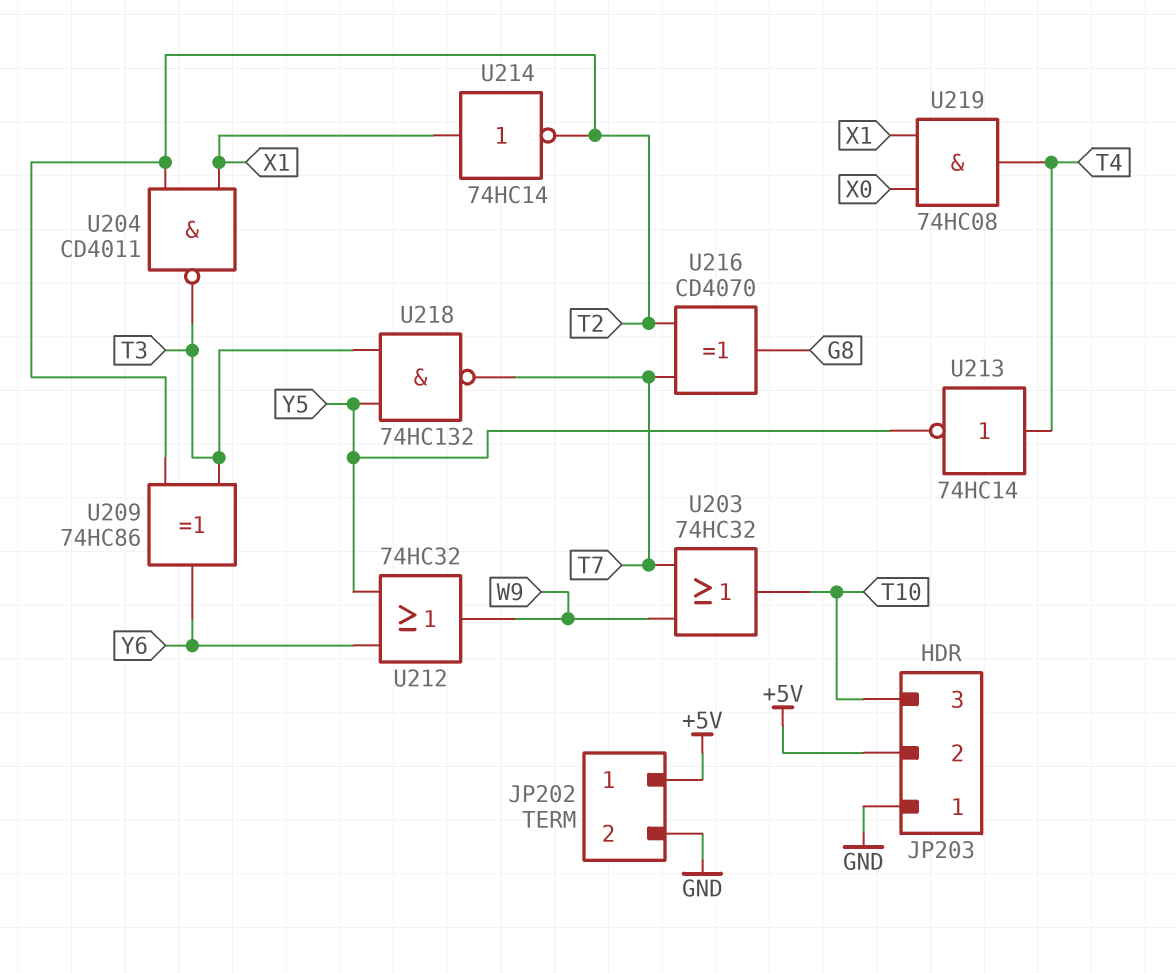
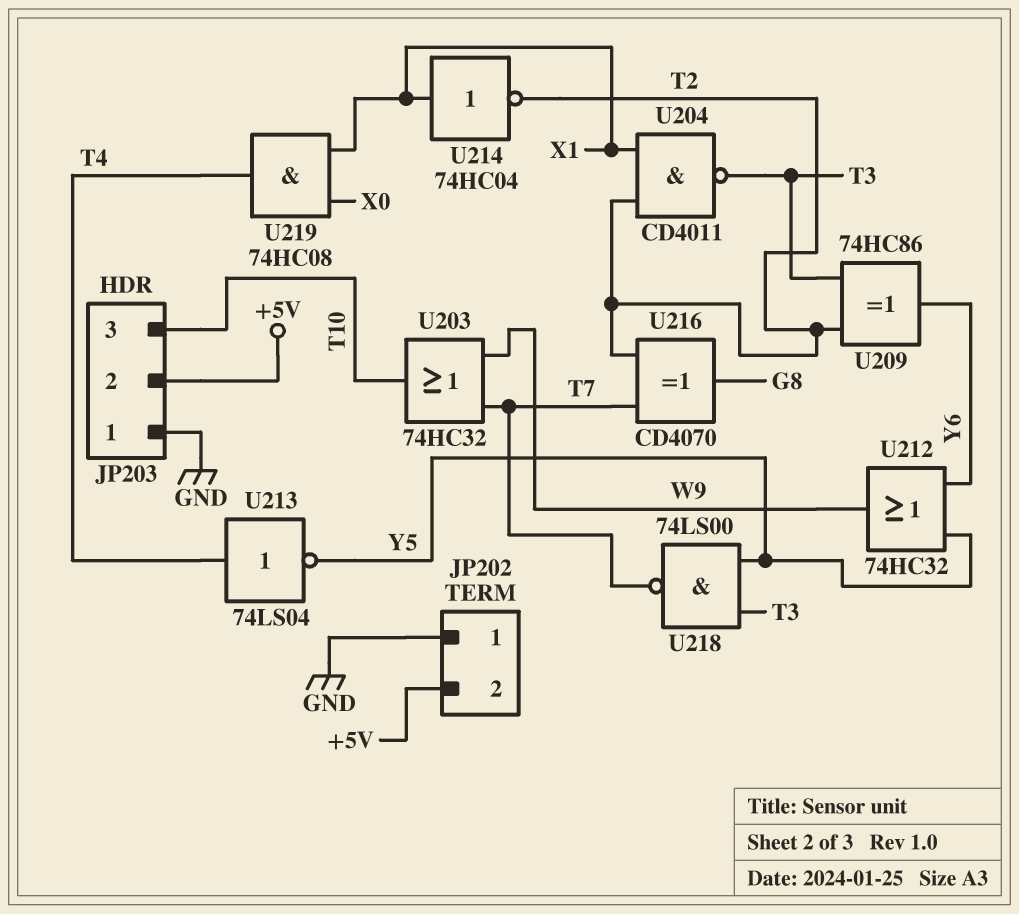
JP202 pin 1: +5V -> GND
JP202 pin 2: GND -> +5V
U213: NOT 74HC14 (in T4, out Y5) -> NOT 74LS04 (in T4, out Y5)
U214: NOT 74HC14 (in X1, out T2) -> NOT 74HC04 (in X1, out T2)
U218: NAND 74HC132 (in T3, in Y5, out T7) -> NAND 74LS00 (in T3, in Y5, out T7)

